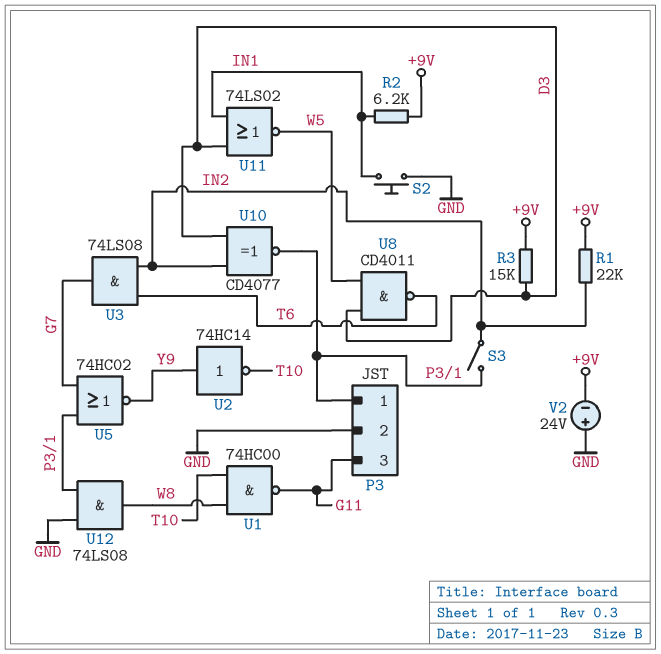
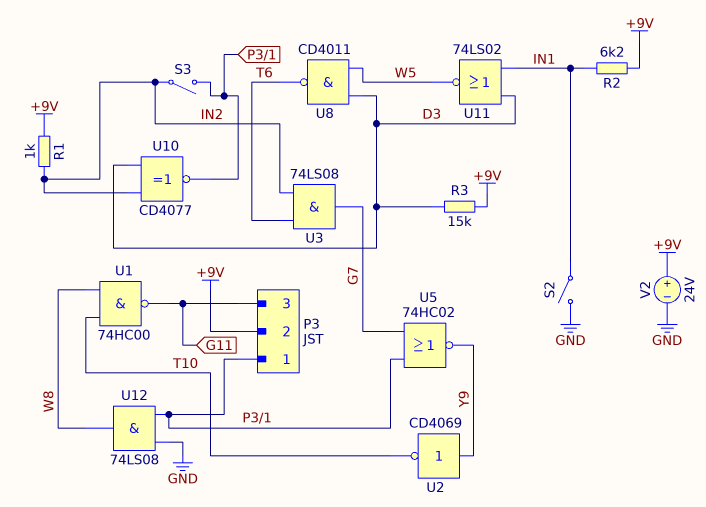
P3 pin 2: GND -> +9V
R1: 22k (+9V, IN2) -> 1k (+9V, IN2)
S2: button (GND, IN1) -> switch (GND, IN1)
U2: NOT 74HC14 (in Y9, out T10) -> NOT CD4069 (in Y9, out T10)
V2: 24V (plus GND, minus +9V) -> 24V (plus +9V, minus GND)

